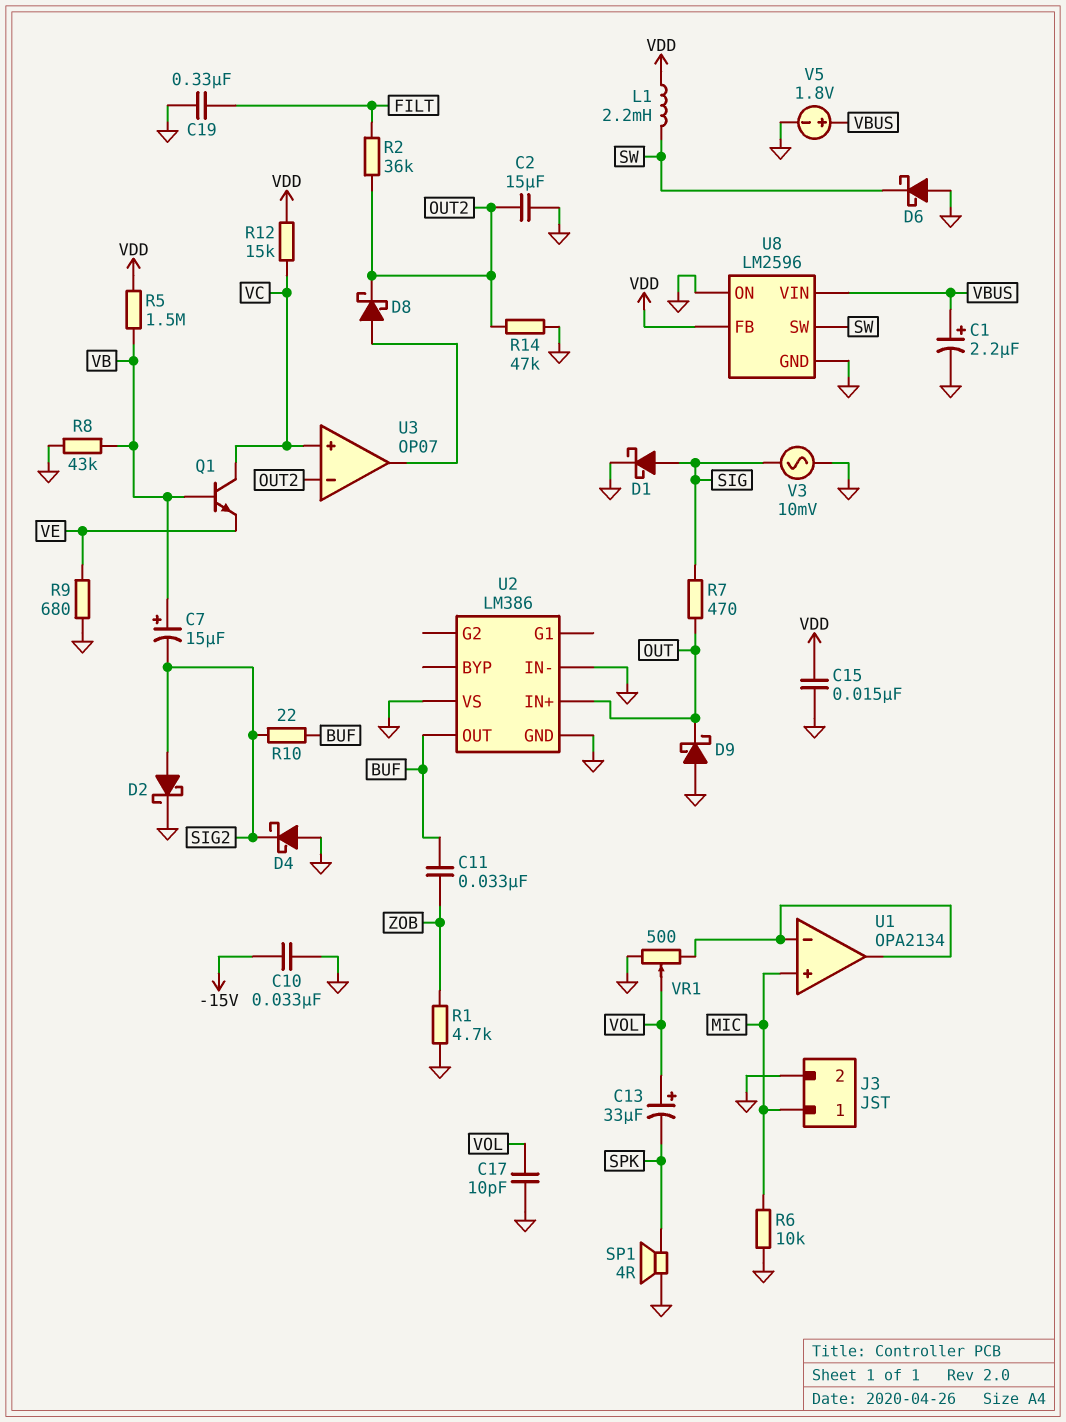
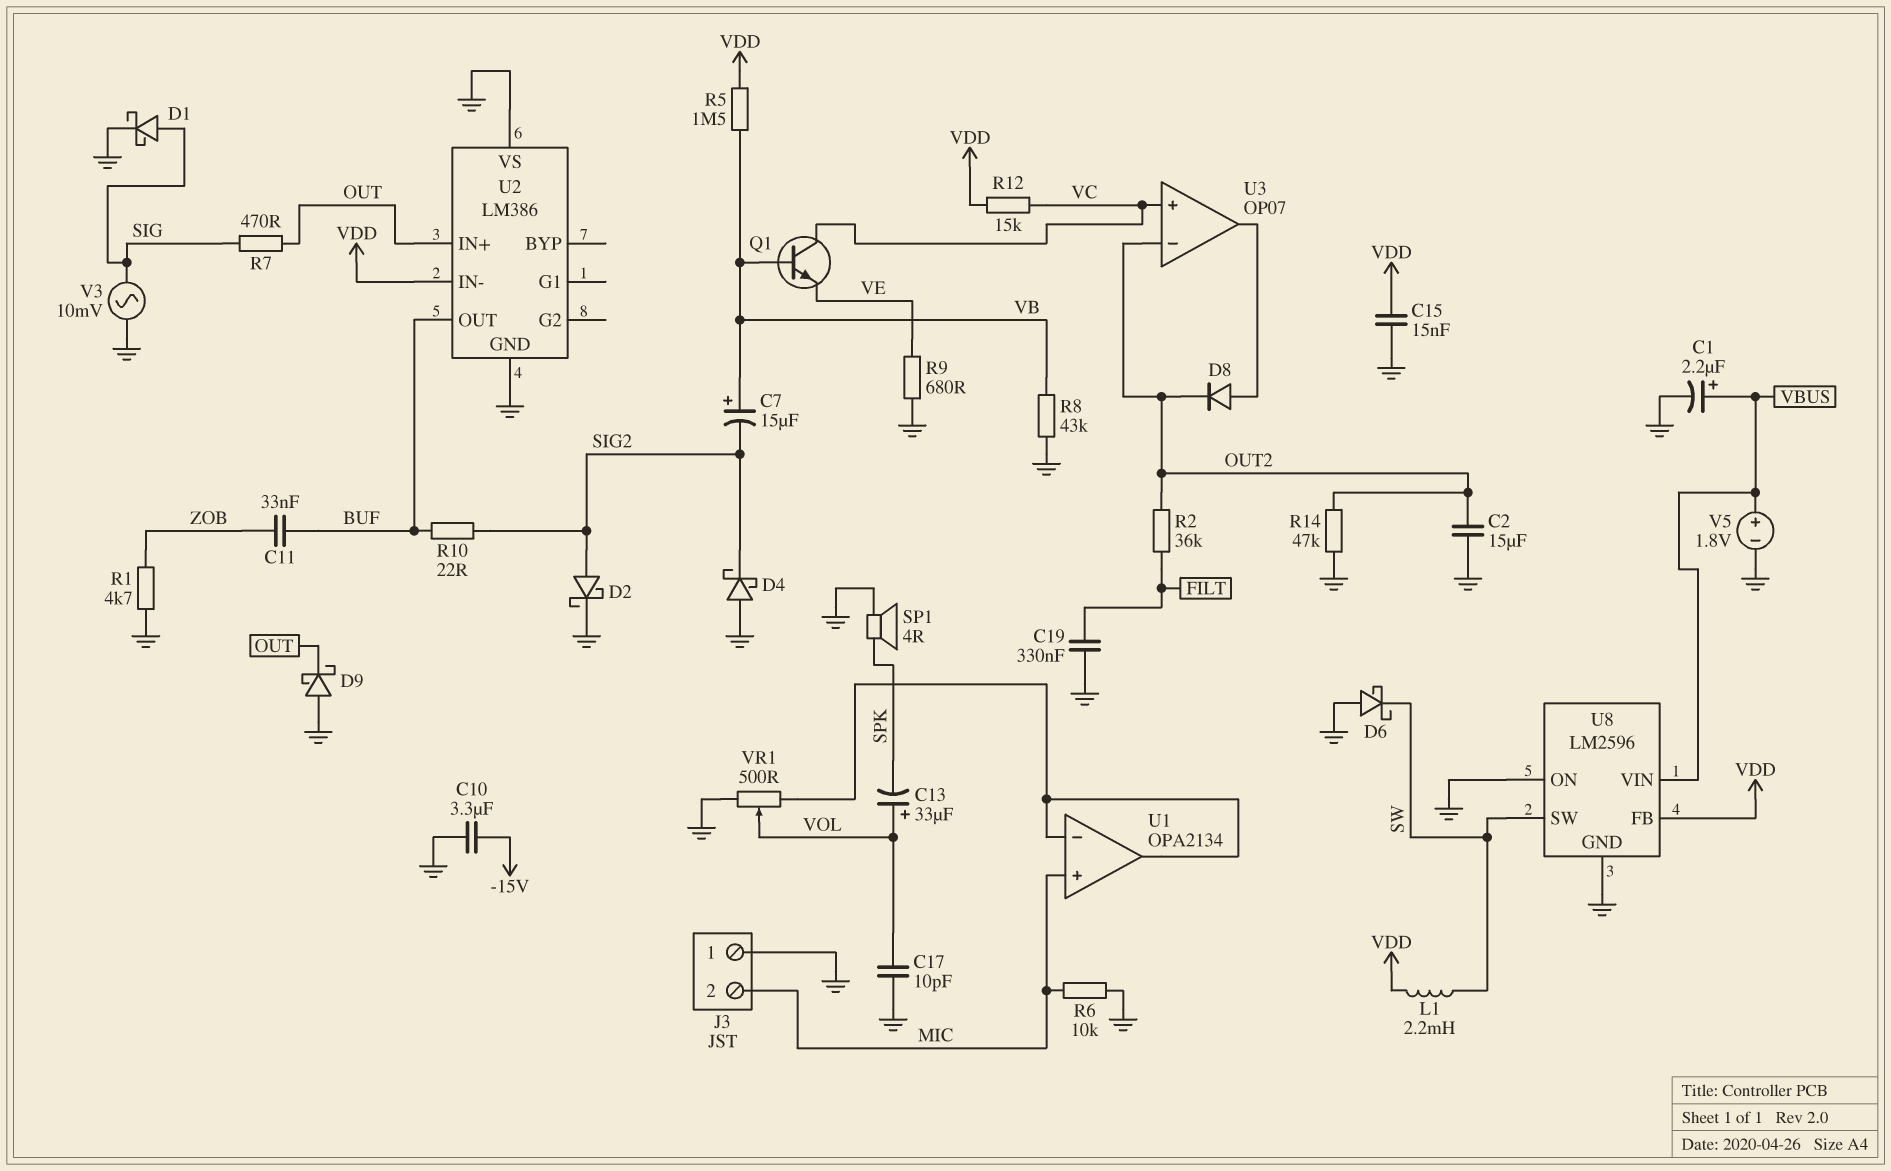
C10: 33nF (-15V, GND) -> 3.3uF (-15V, GND)
D8: schottky (A U3/out, K OUT2) -> diode (A U3/out, K OUT2)
J3 pin 1: MIC -> GND
J3 pin 2: GND -> MIC
U2 pin IN-: GND -> VDD

